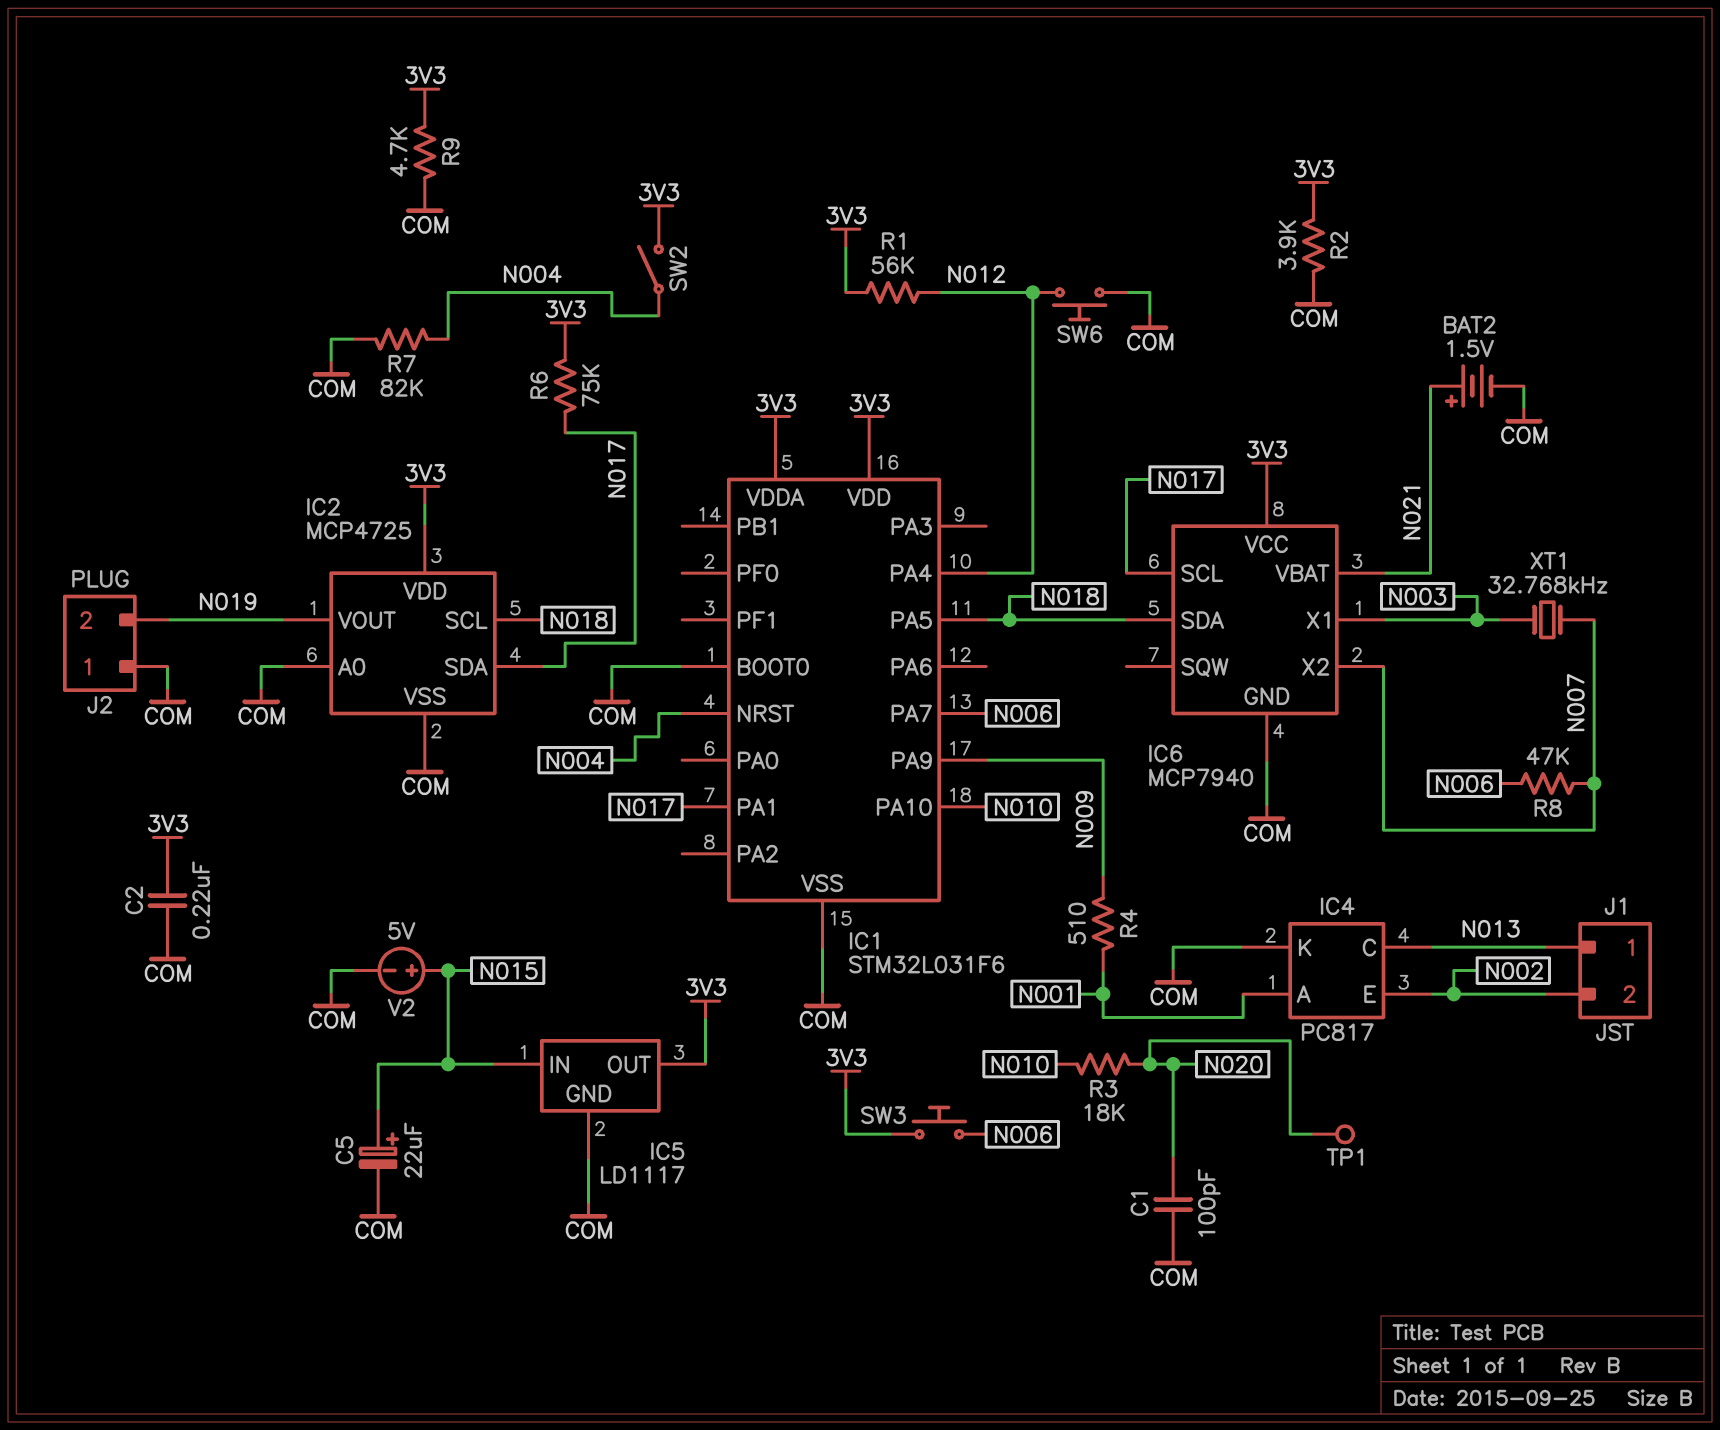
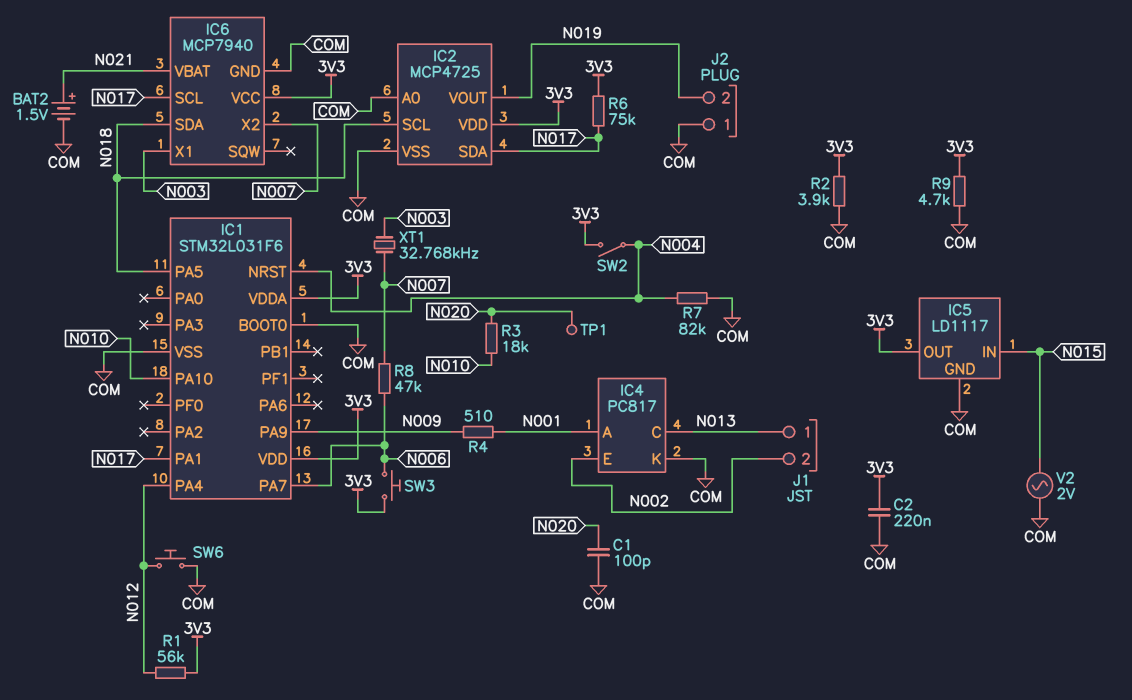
C5: 22uF (plus N015, minus COM) -> none
V2: 5V (plus N015, minus COM) -> AC 2V (COM, N015)

